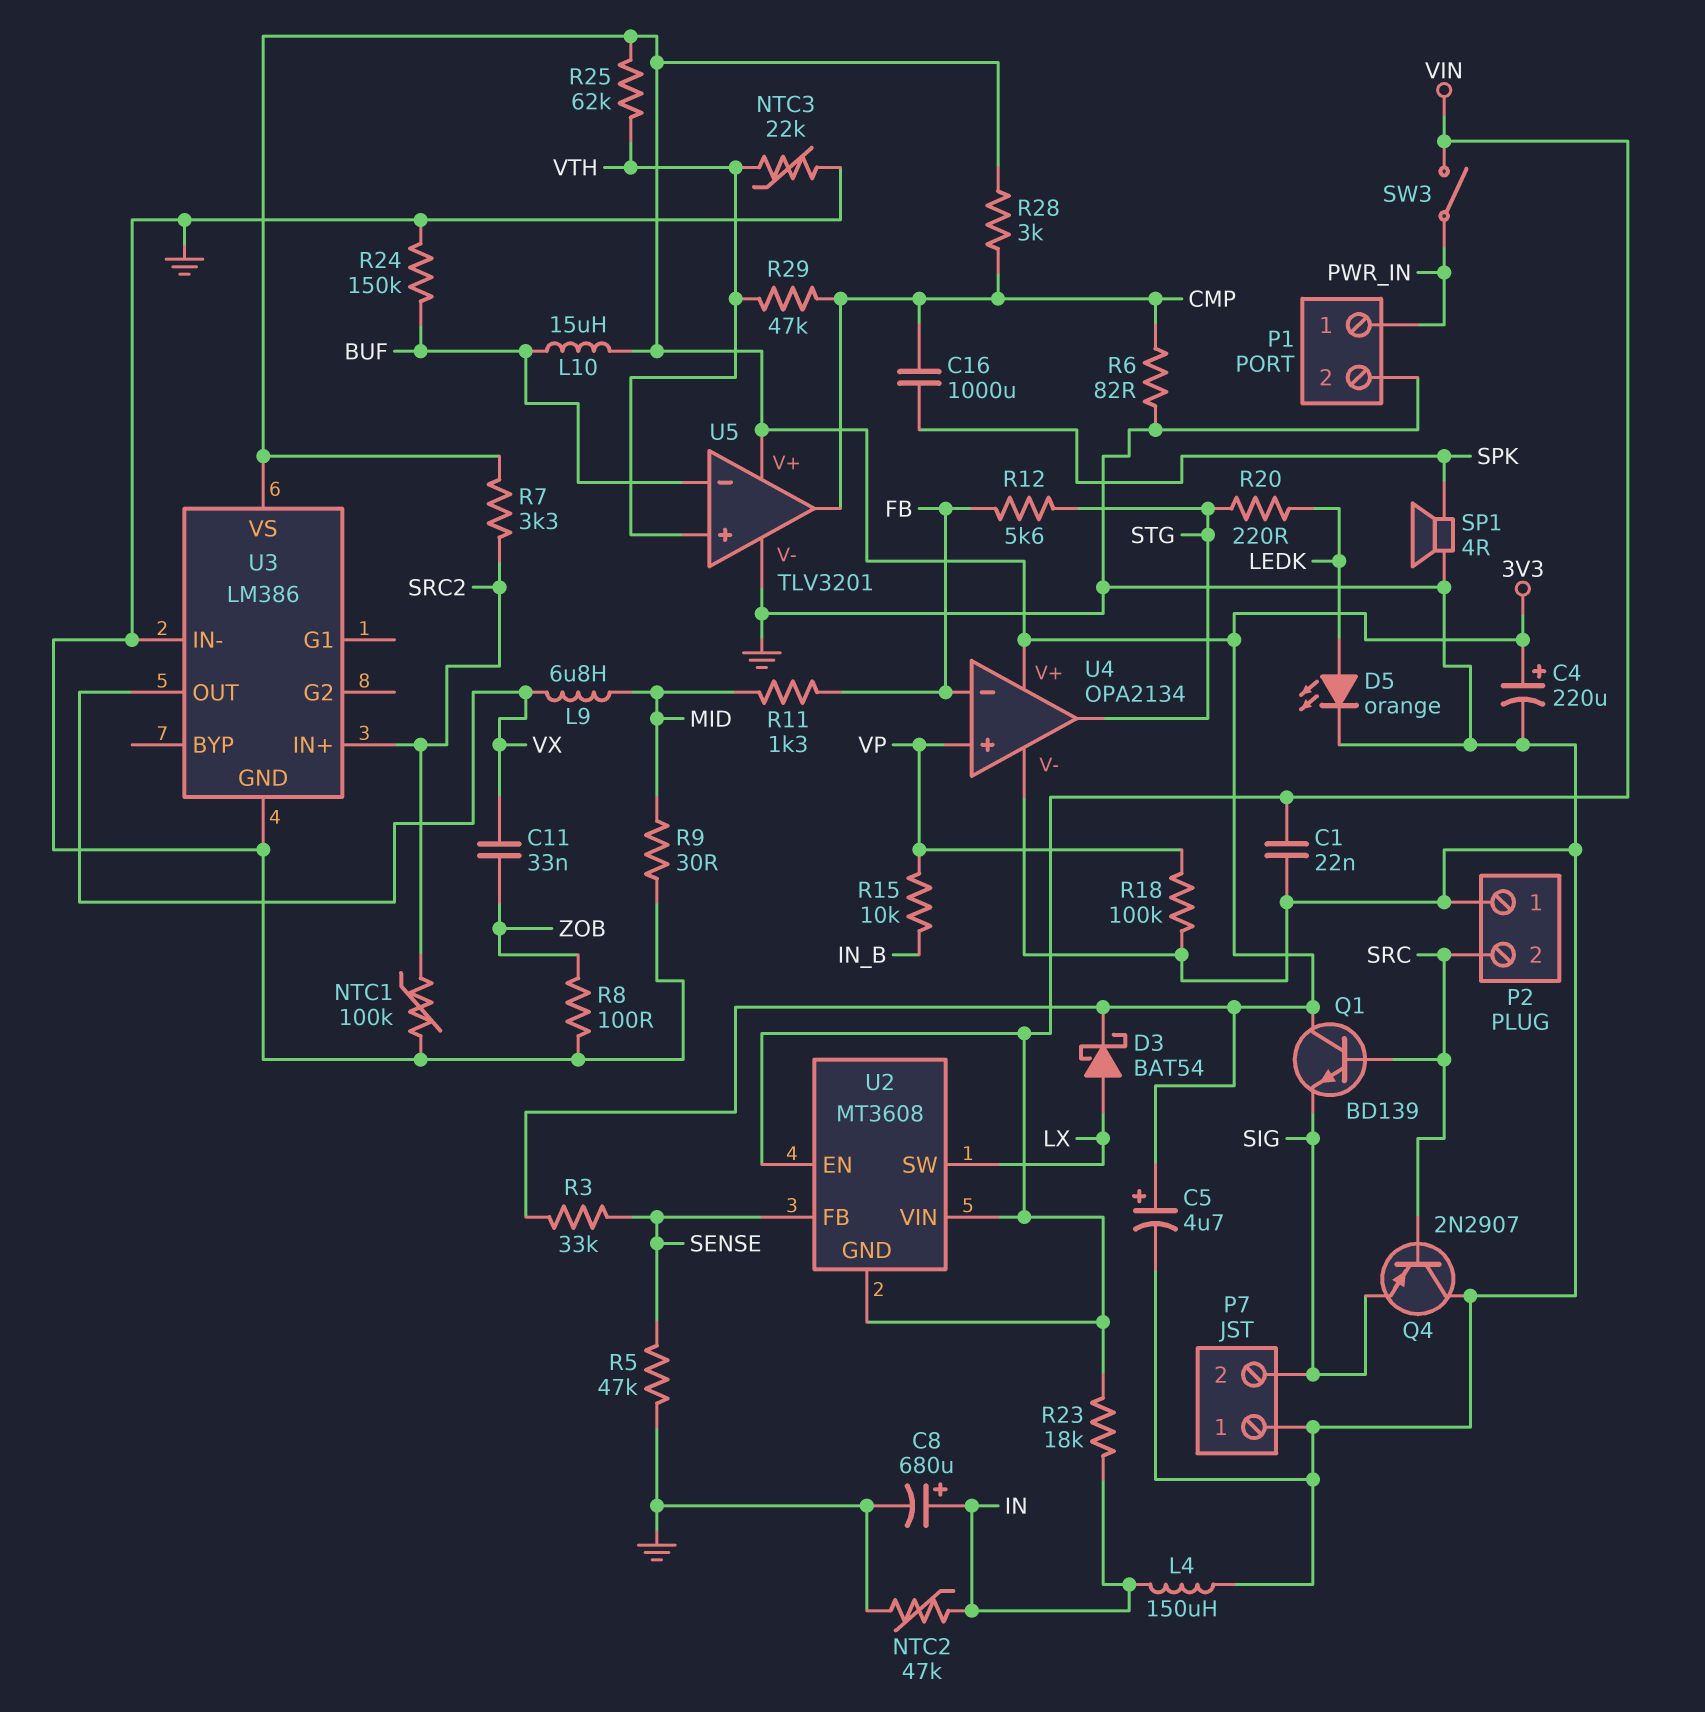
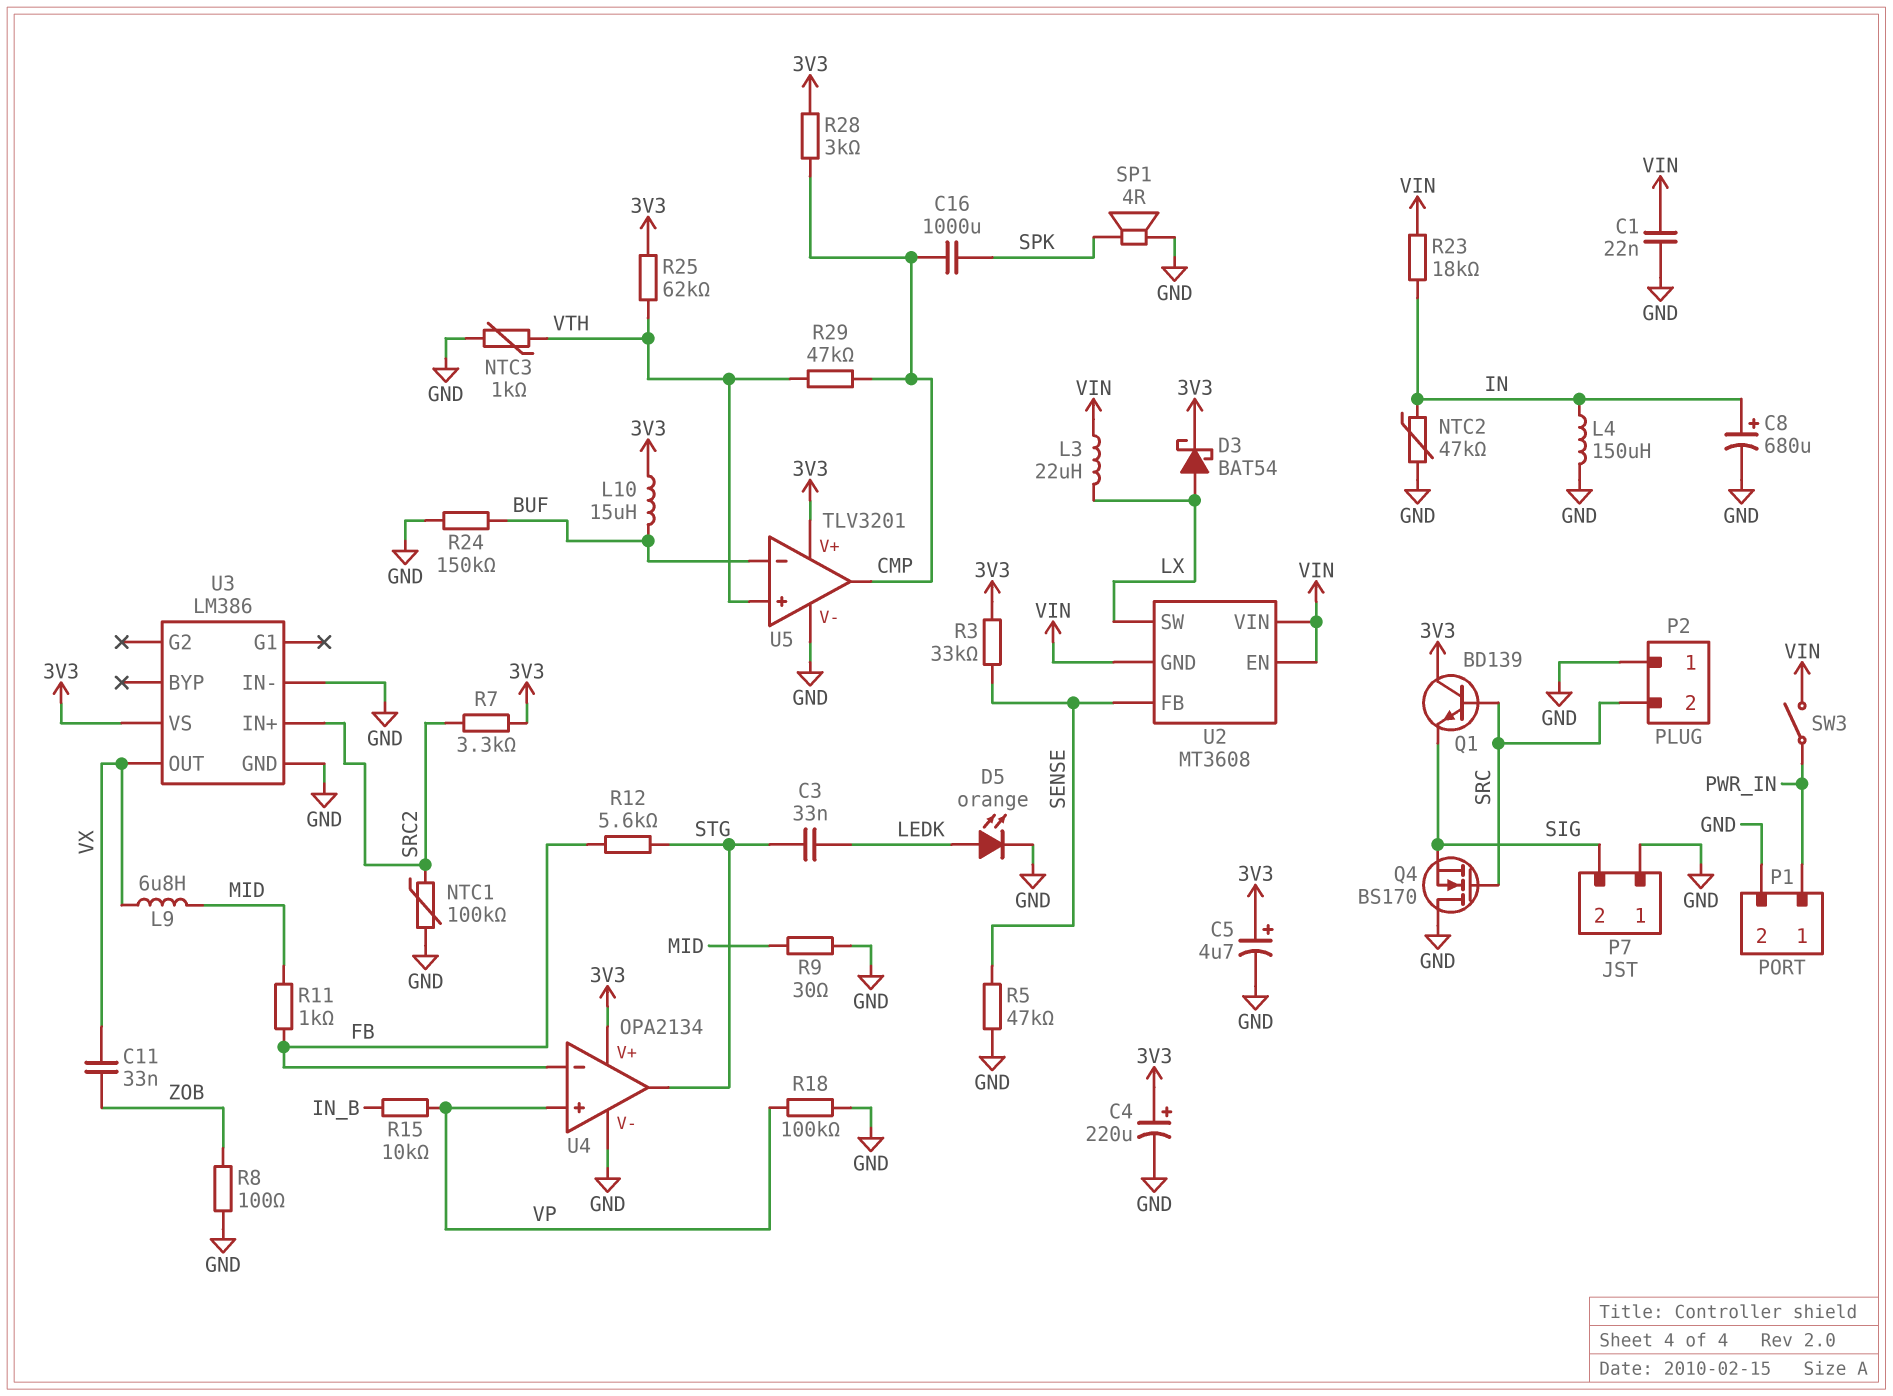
C3: none -> 33nF (LEDK, STG)
L3: none -> 22uH (LX, VIN)
NTC3: 22k (GND, VTH) -> 1k (GND, VTH)
Q4: PNP 2N2907 (B SRC, C GND, E SIG) -> NMOS BS170 (G SRC, D GND, S SIG)
R6: 82 (CMP, GND) -> none
R11: 1.3k (FB, MID) -> 1k (FB, MID)
R20: 220 (LEDK, STG) -> none

